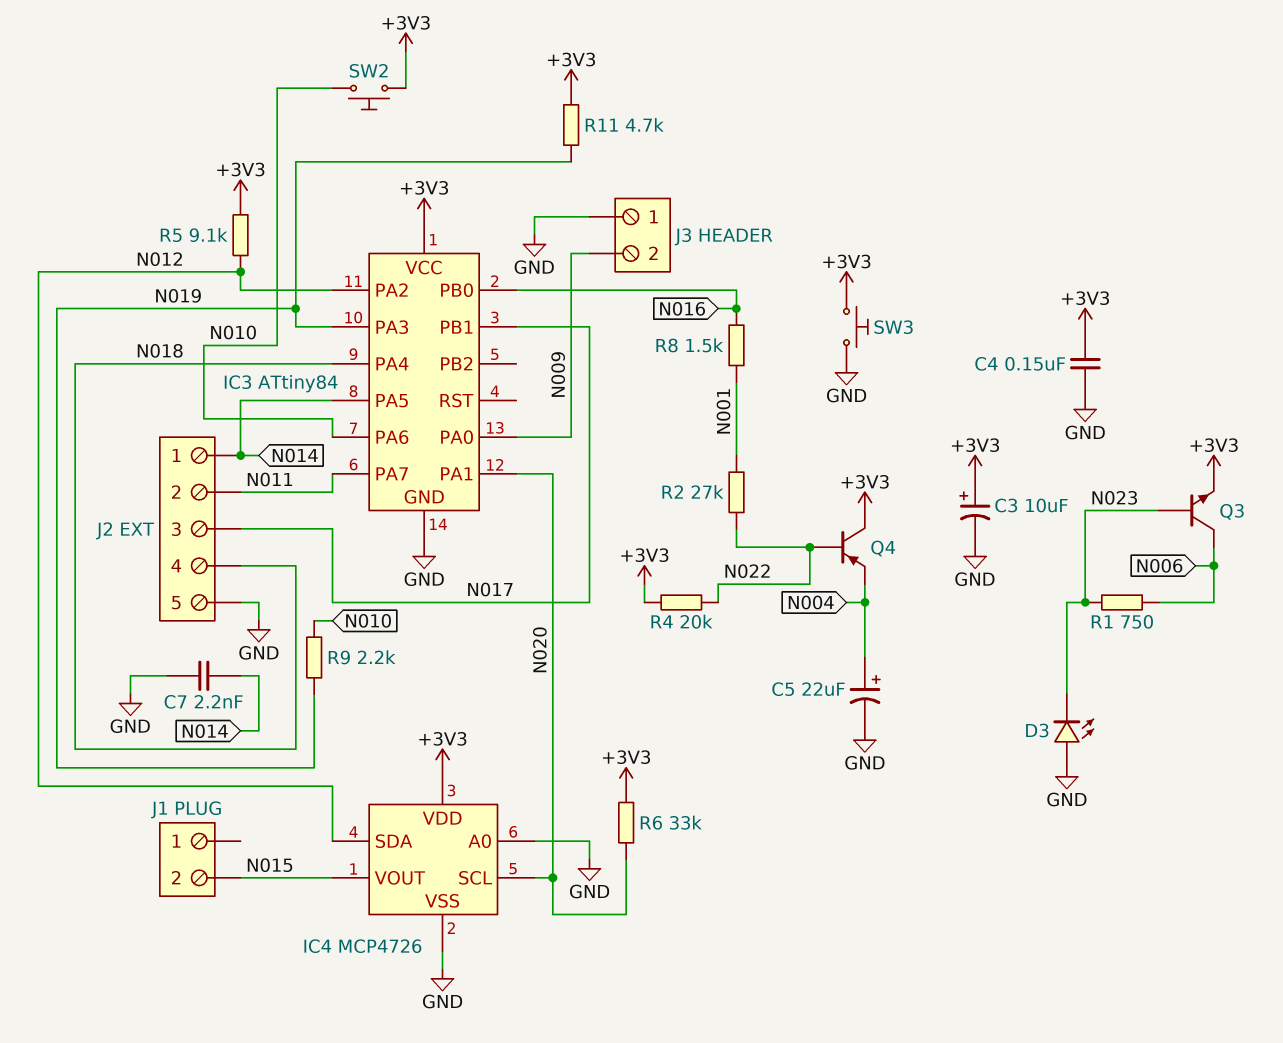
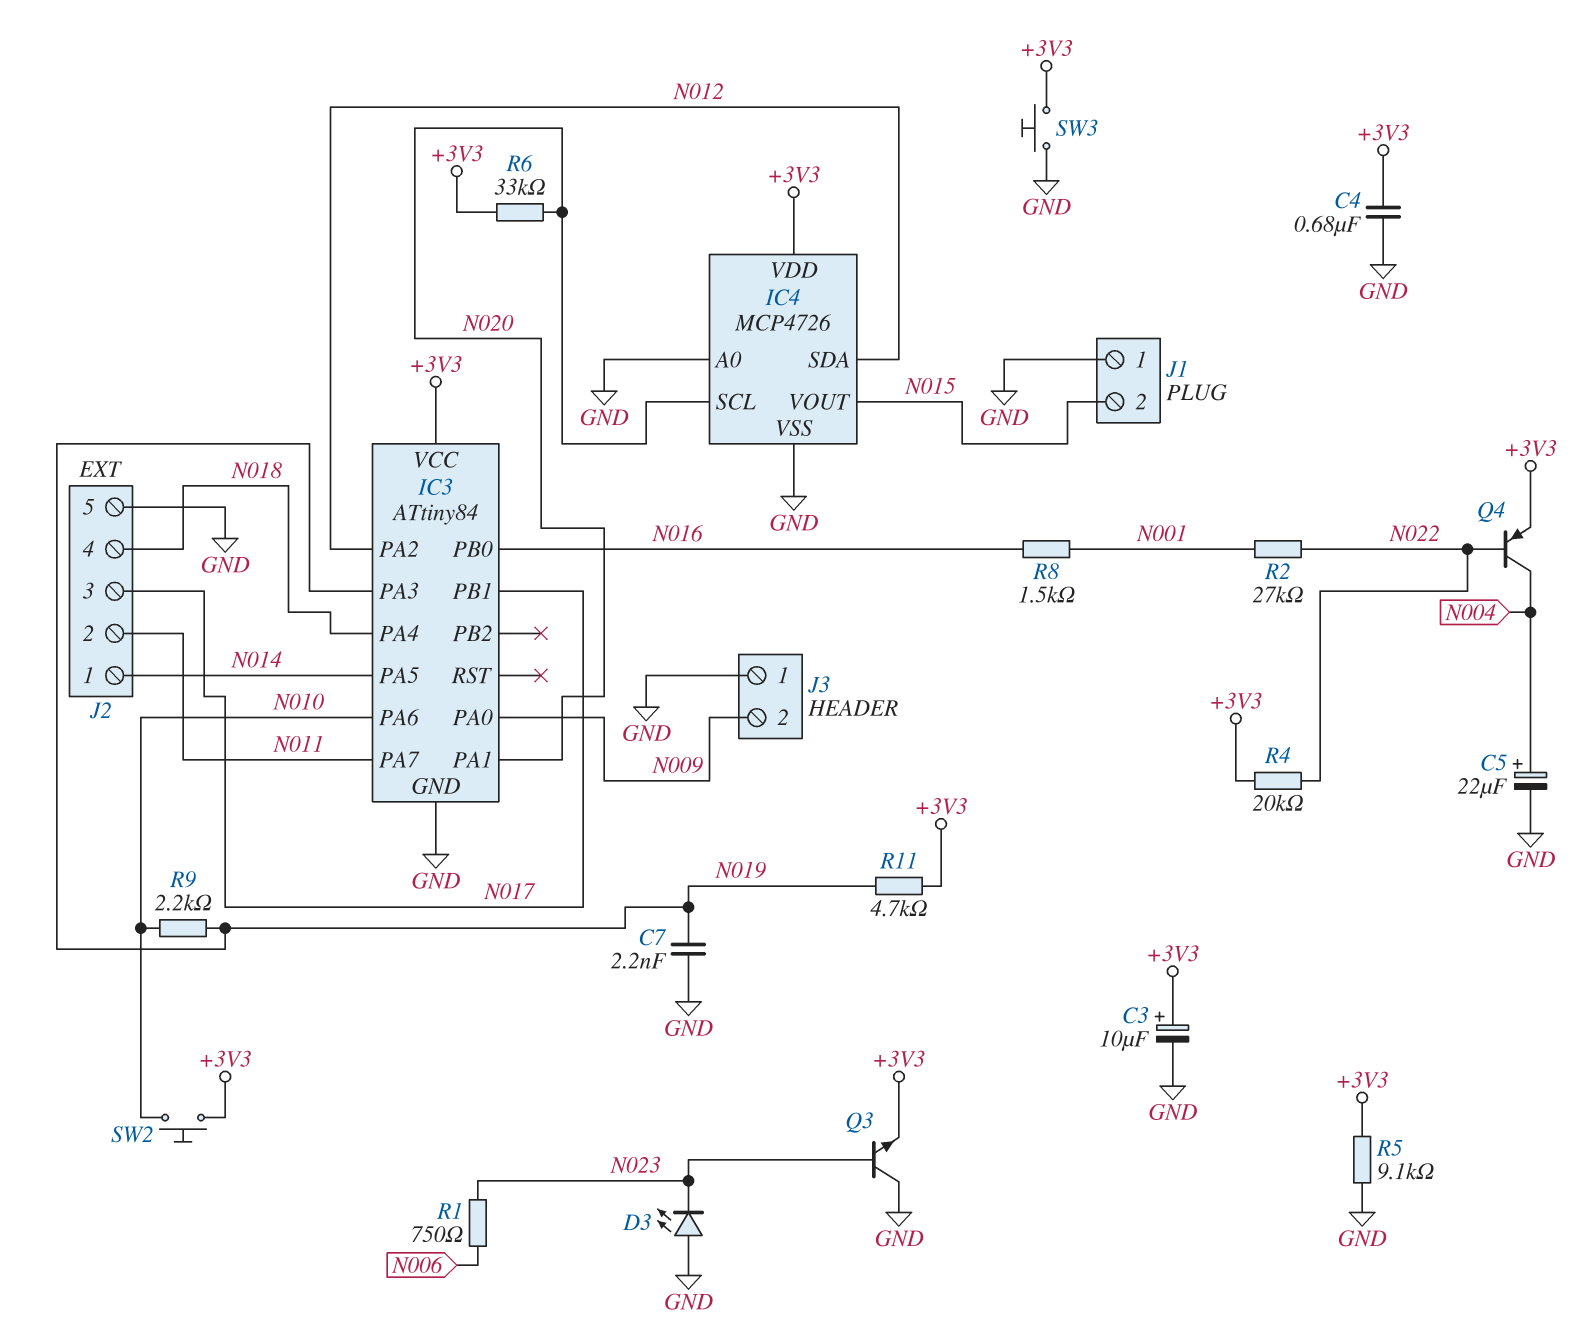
C4: 150nF (+3V3, GND) -> 680nF (+3V3, GND)
C7: 2.2nF (GND, N014) -> 2.2nF (GND, N019)
J1 pin 1: none -> GND
Q3: NPN (B N023, C N006, E +3V3) -> NPN (B N023, C GND, E +3V3)
Q4: PNP (B N022, C +3V3, E N004) -> PNP (B N022, C N004, E +3V3)
R5: 9.1k (+3V3, N012) -> 9.1k (+3V3, GND)

